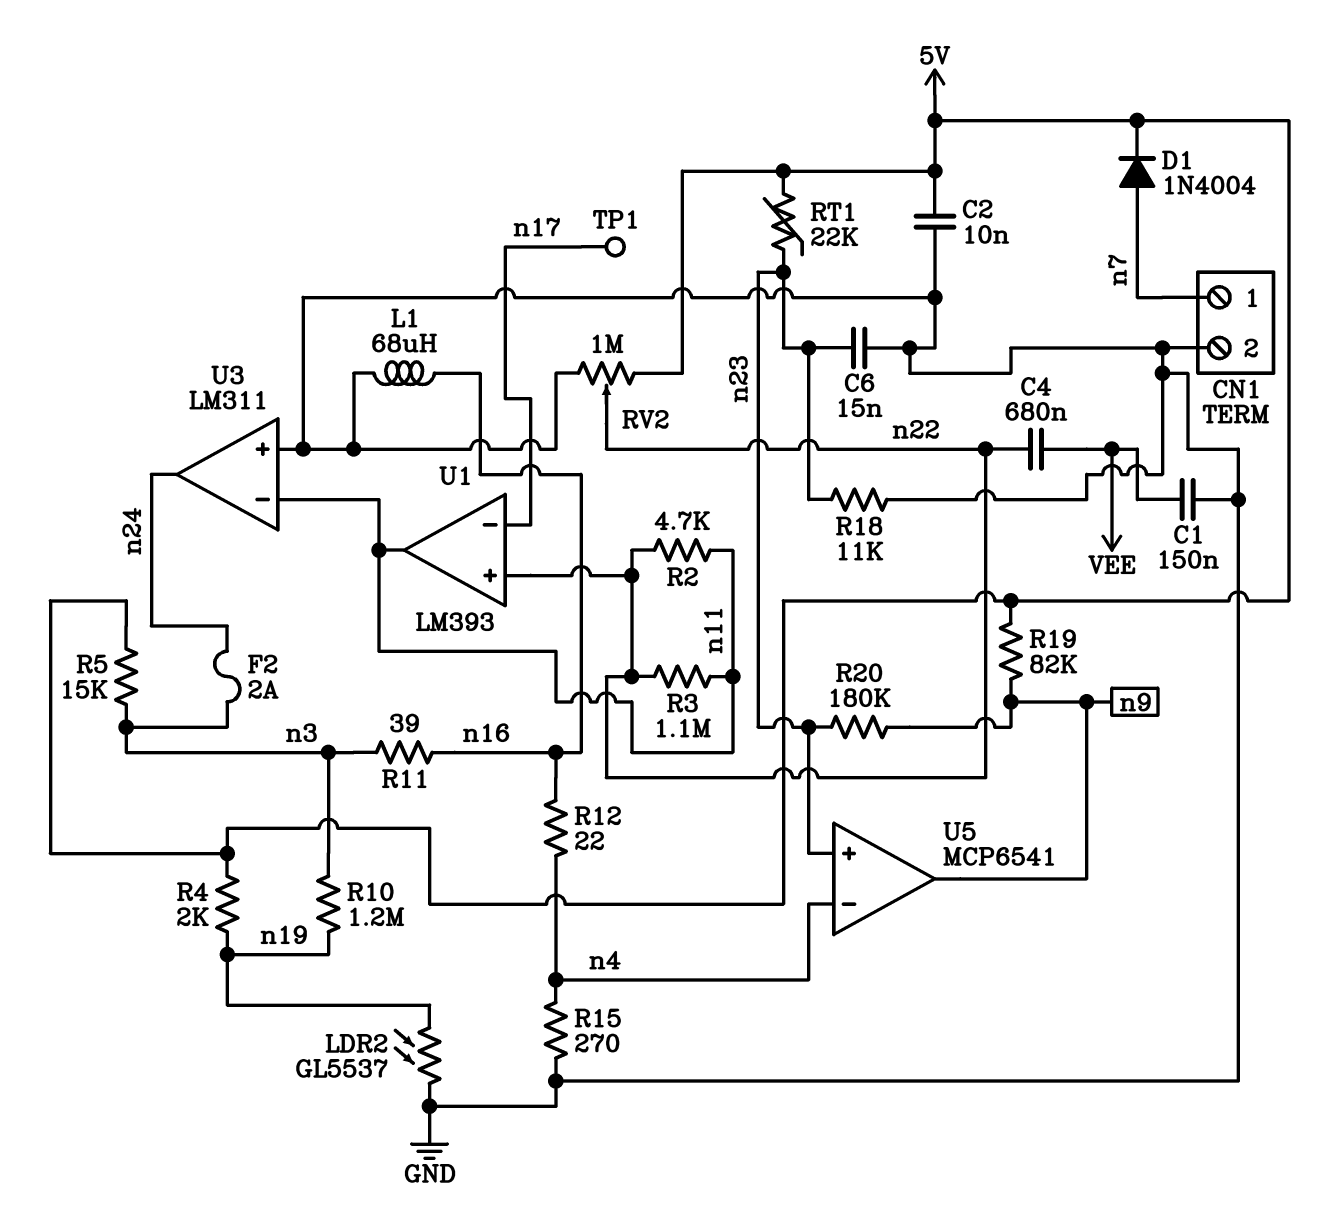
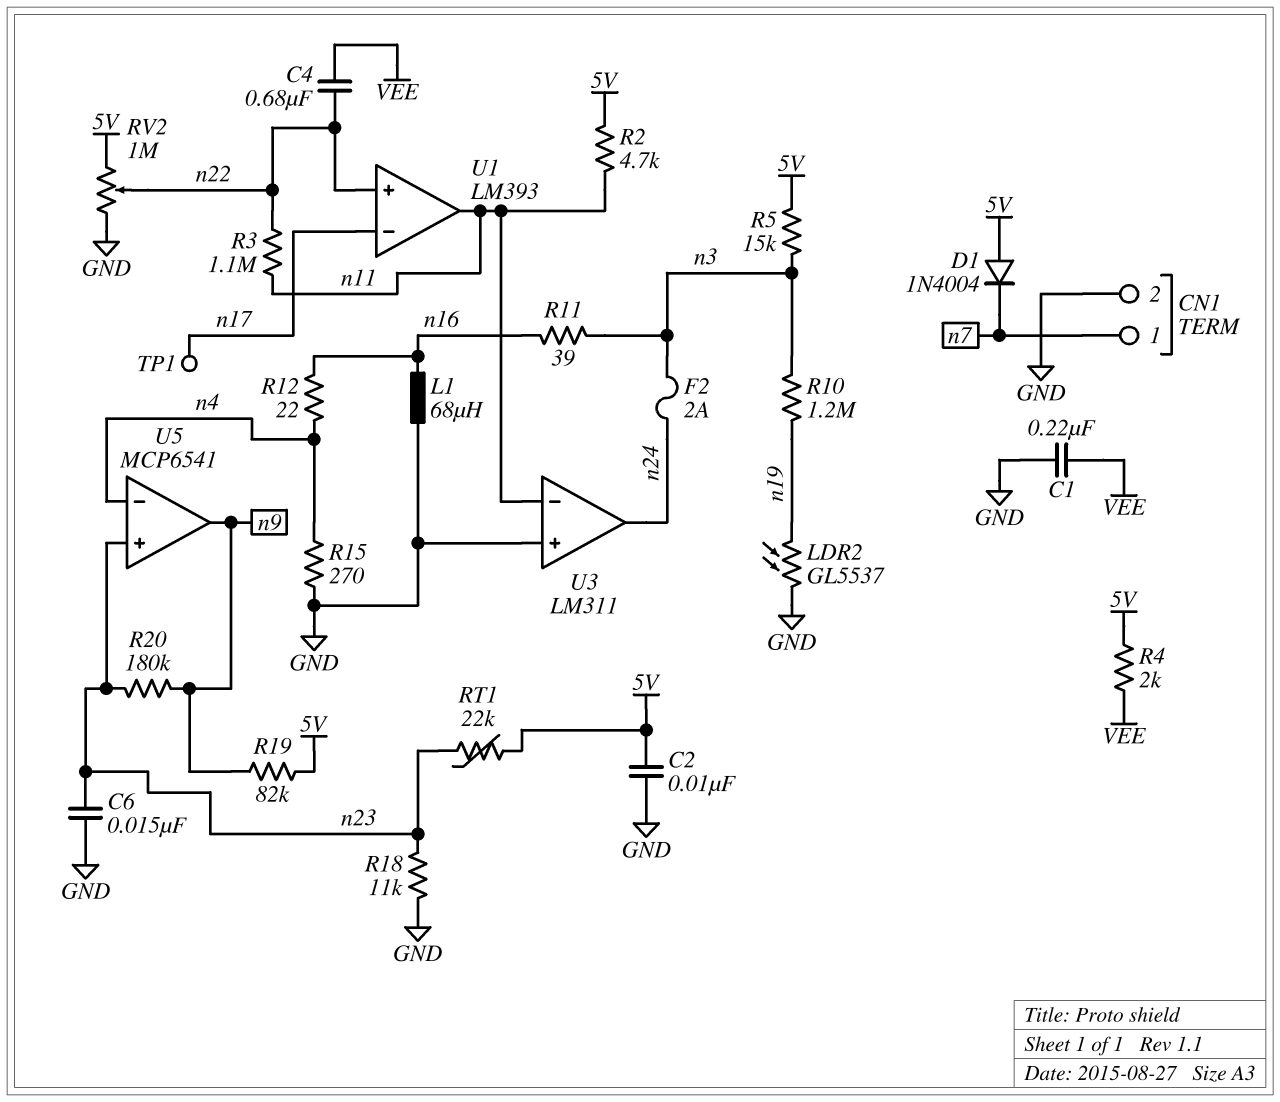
C1: 150nF (GND, VEE) -> 220nF (GND, VEE)
D1: diode 1N4004 (A n7, K 5V) -> diode 1N4004 (A 5V, K n7)
R2: 4.7k (n11, n22) -> 4.7k (5V, n11)
R4: 2k (5V, n19) -> 2k (5V, VEE)

